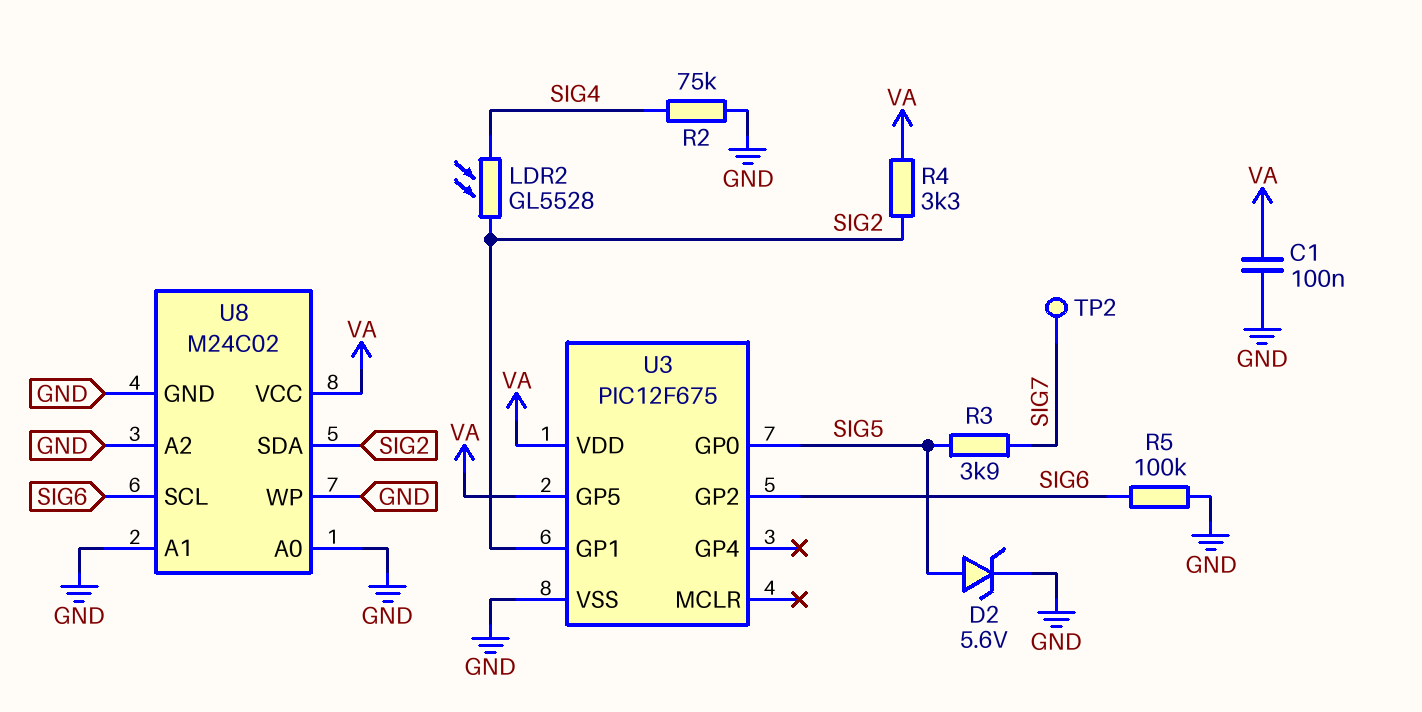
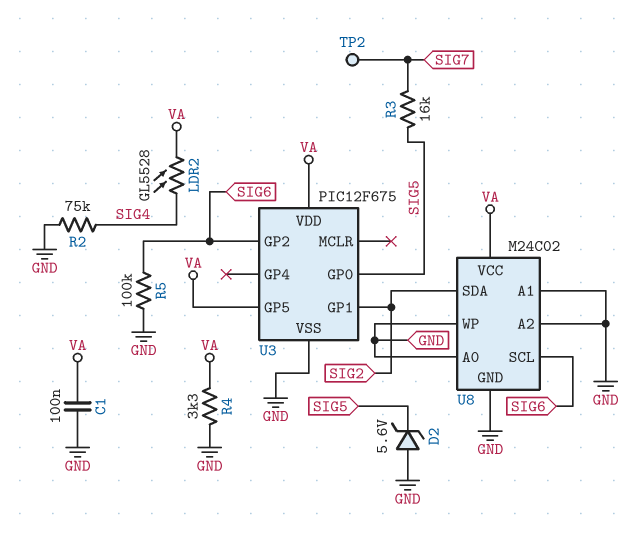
D2: zener 5.6V (A SIG5, K GND) -> zener 5.6V (A GND, K SIG5)
LDR2: GL5528 (SIG2, SIG4) -> GL5528 (SIG4, VA)
R3: 3.9k (SIG5, SIG7) -> 16k (SIG5, SIG7)
R4: 3.3k (SIG2, VA) -> 3.3k (GND, VA)

